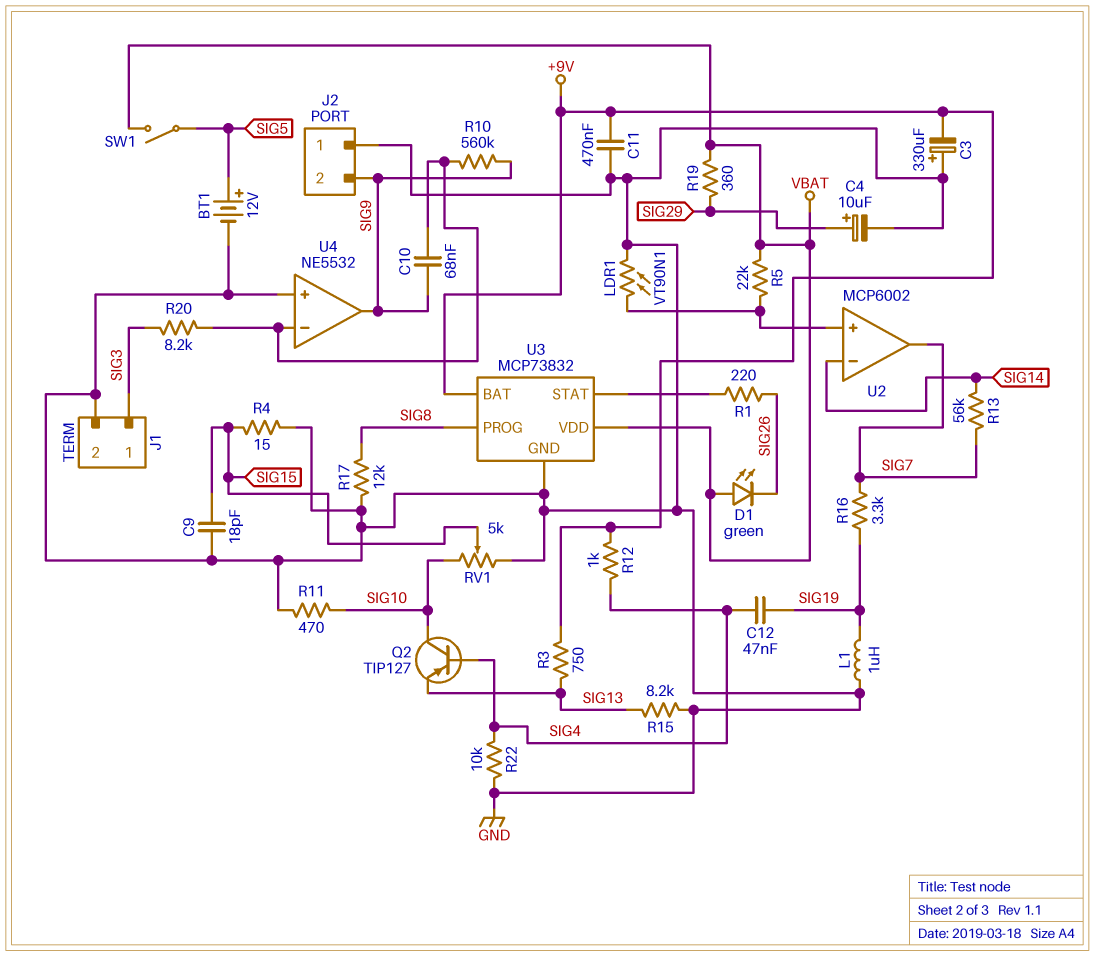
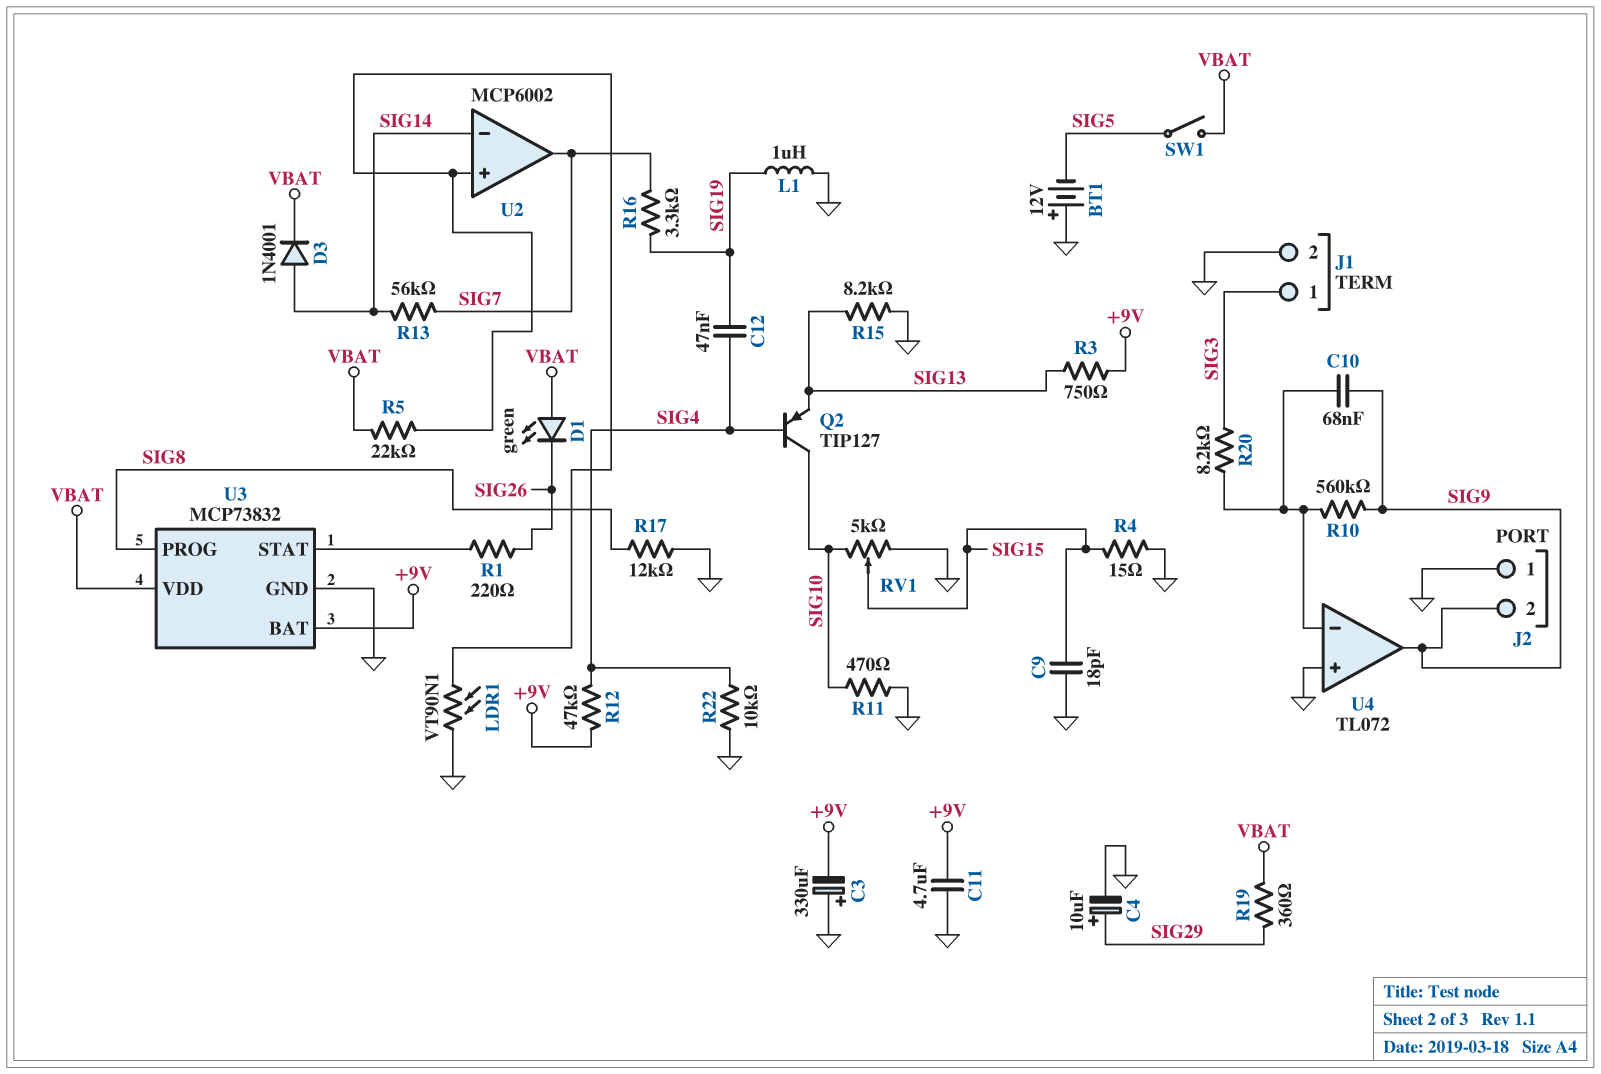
BT1: 12V (plus SIG5, minus GND) -> 12V (plus GND, minus SIG5)
C11: 470nF (+9V, GND) -> 4.7uF (+9V, GND)
D3: none -> diode 1N4001 (A SIG14, K VBAT)
R12: 1k (+9V, SIG4) -> 47k (+9V, SIG4)
U4: NE5532 -> TL072

